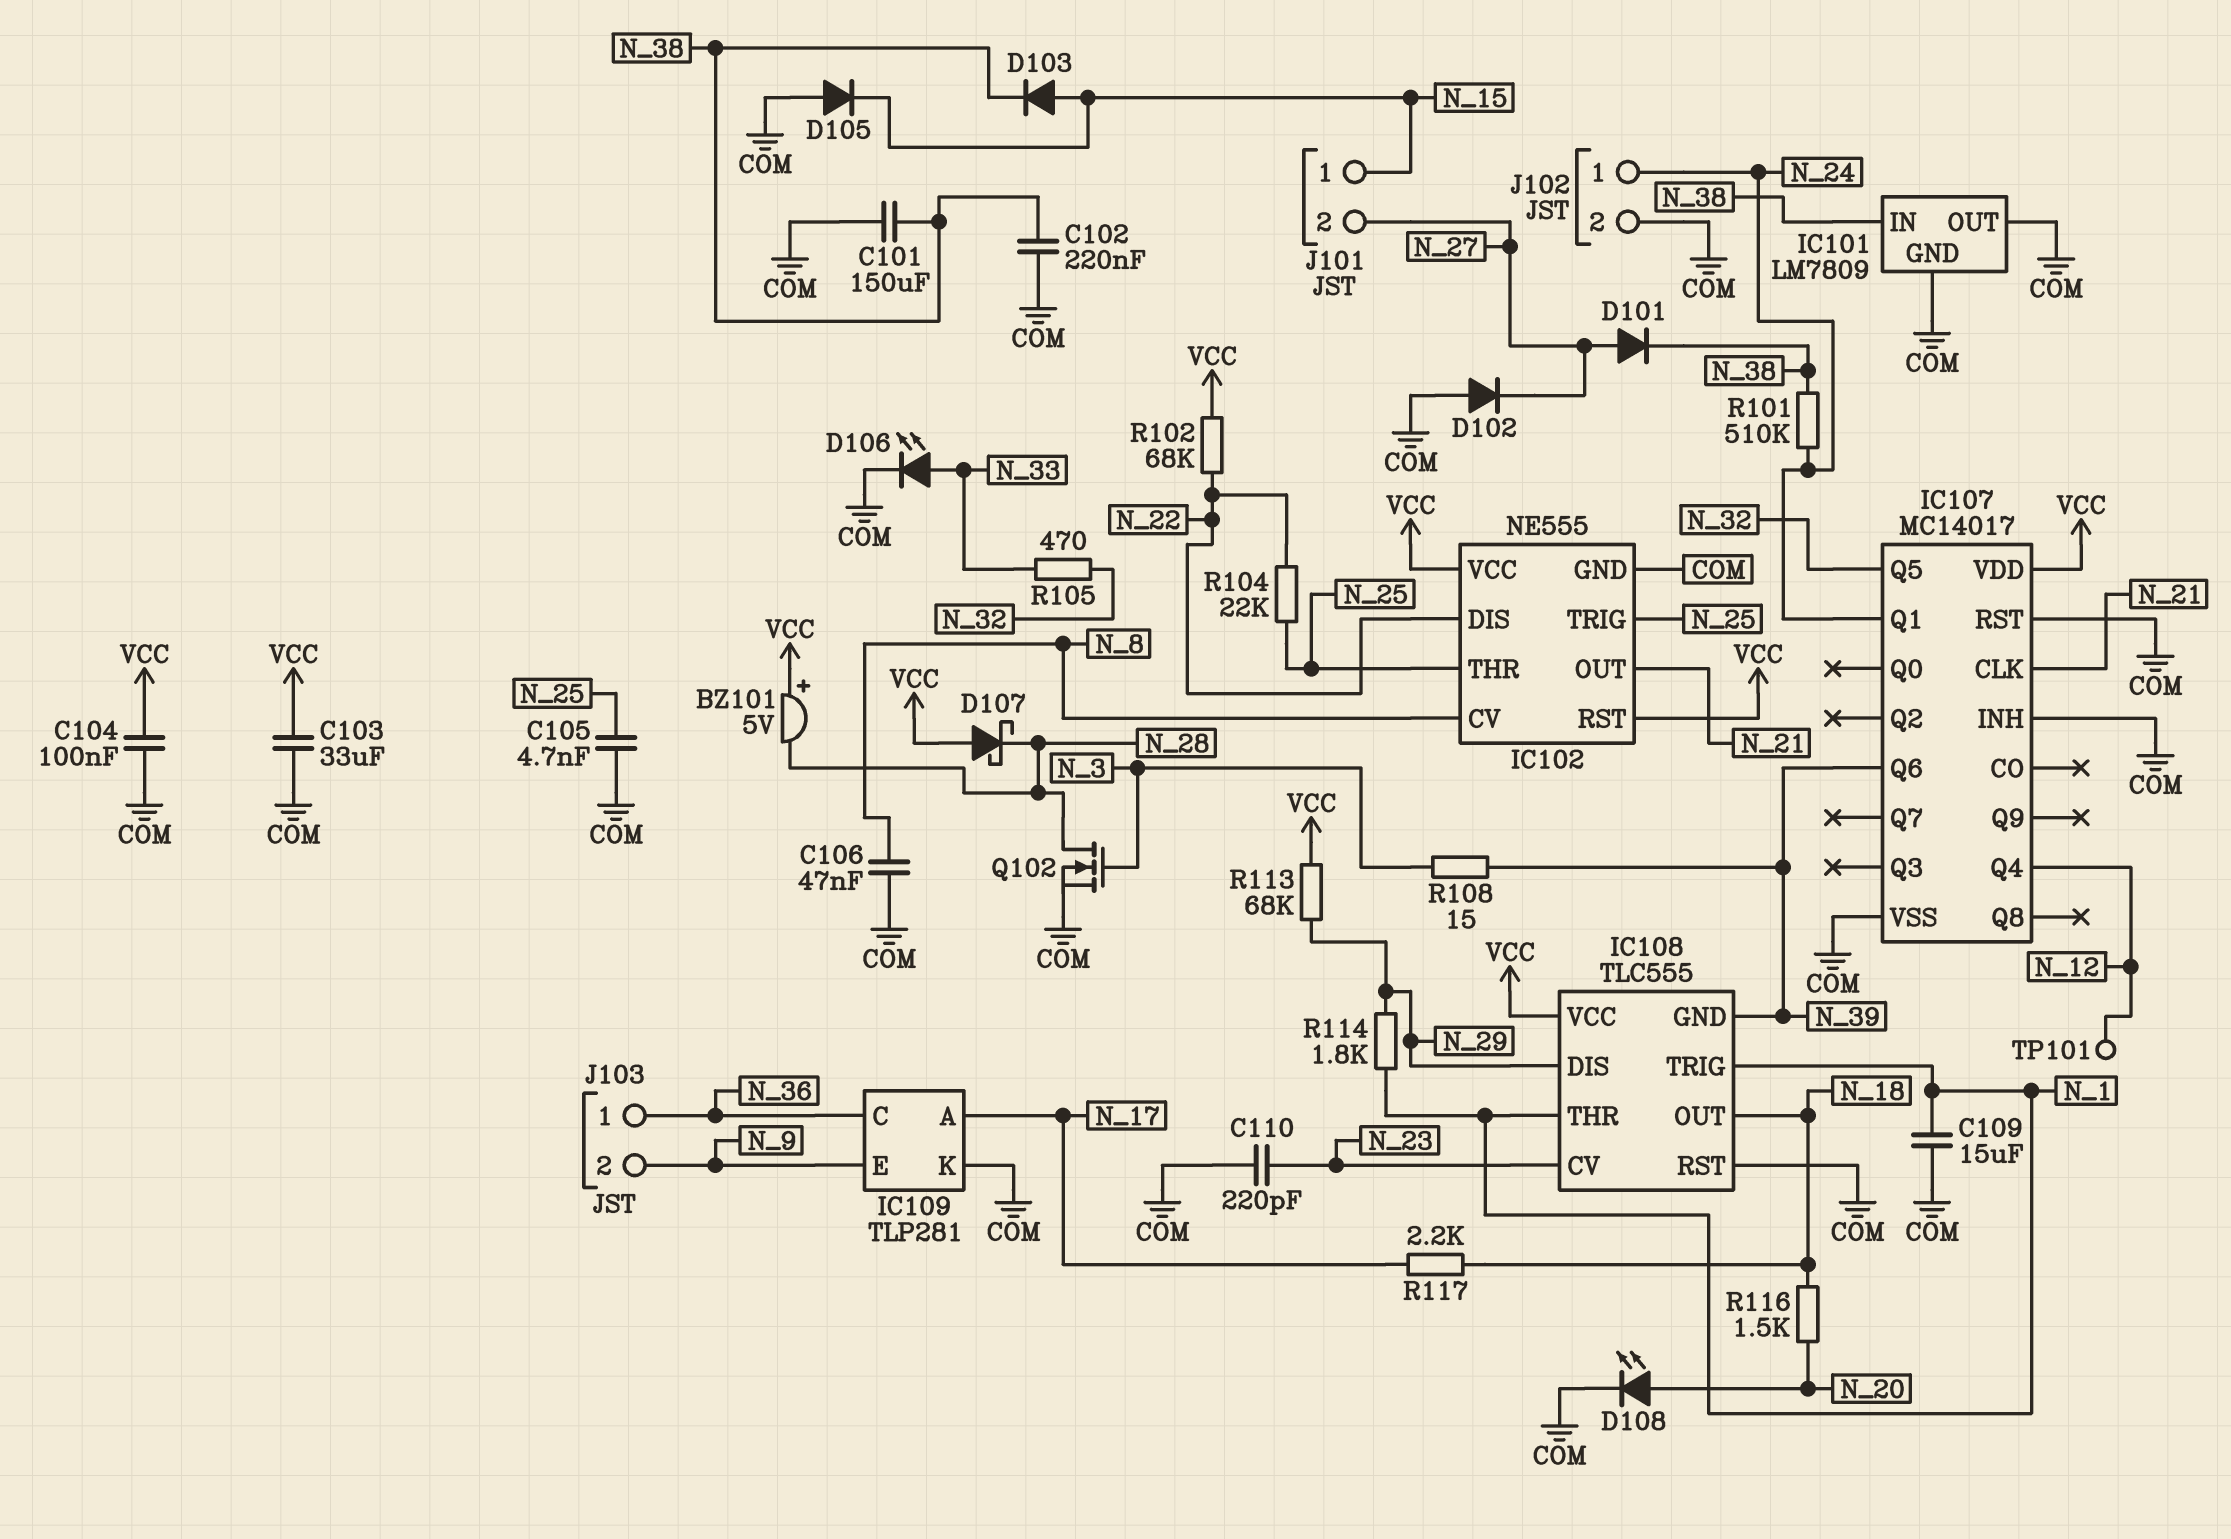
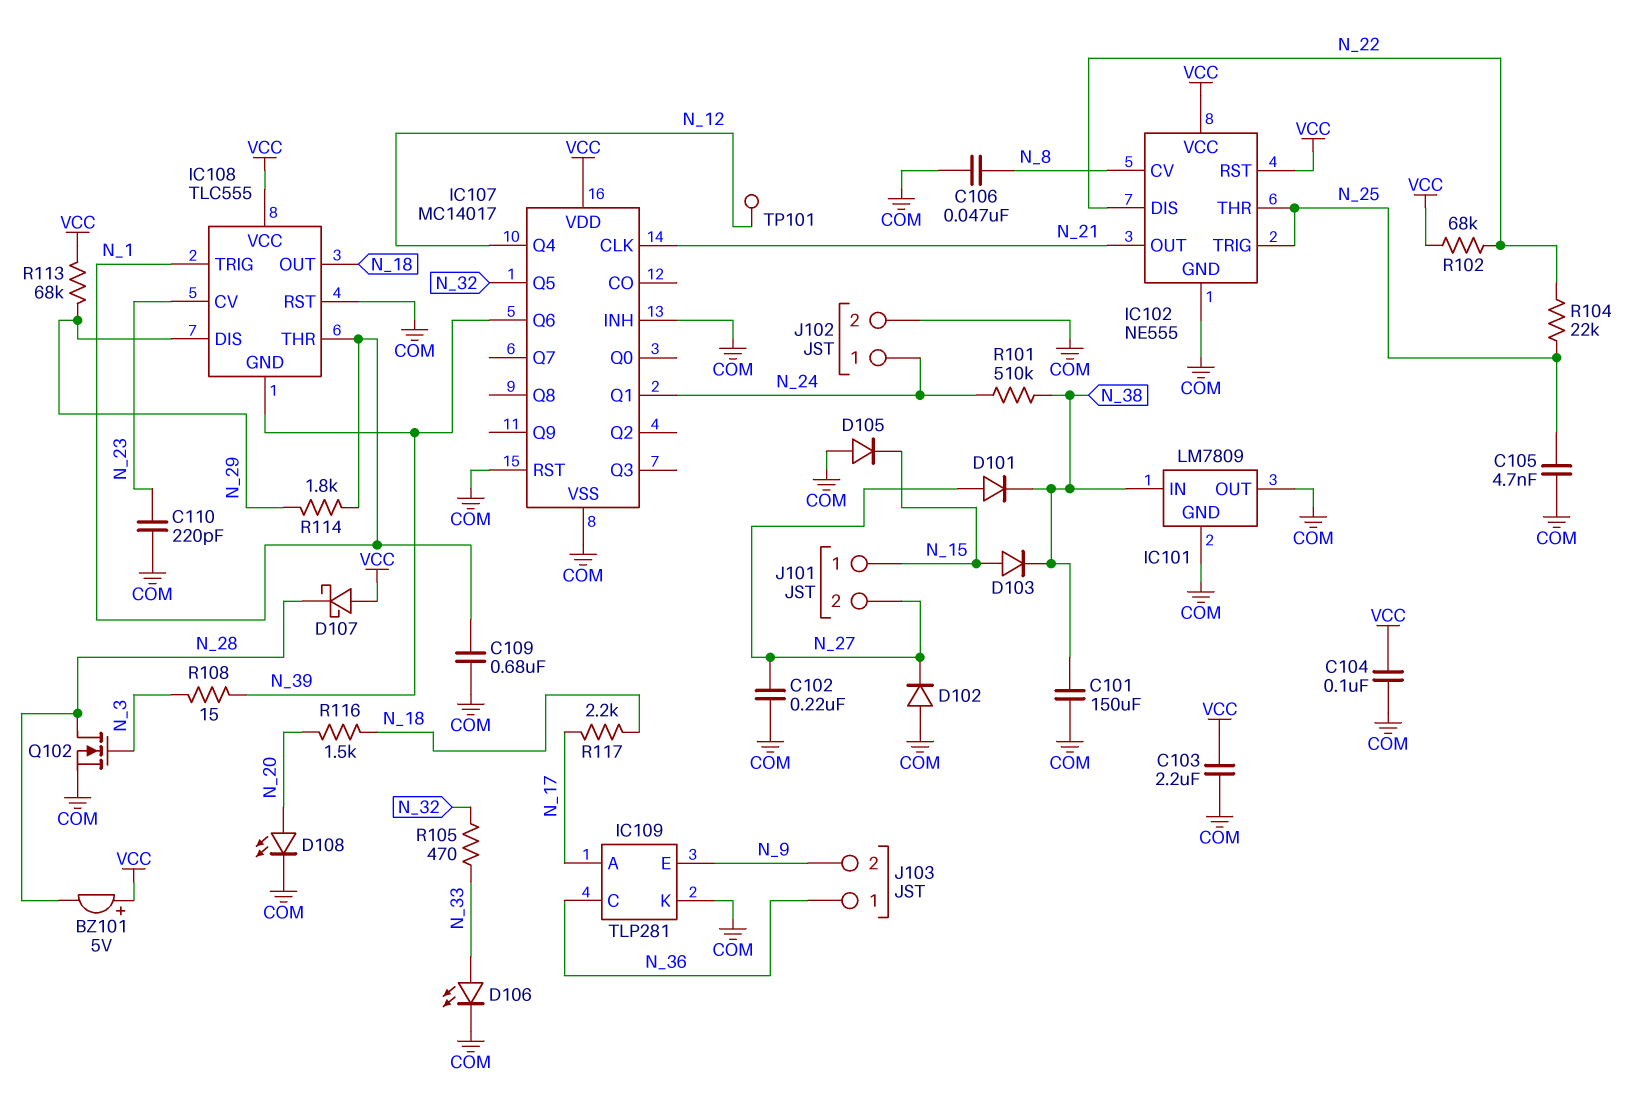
C102: 220nF (COM, N_38) -> 220nF (COM, N_27)
C103: 33uF (COM, VCC) -> 2.2uF (COM, VCC)
C109: 15uF (COM, N_1) -> 680nF (COM, N_1)

